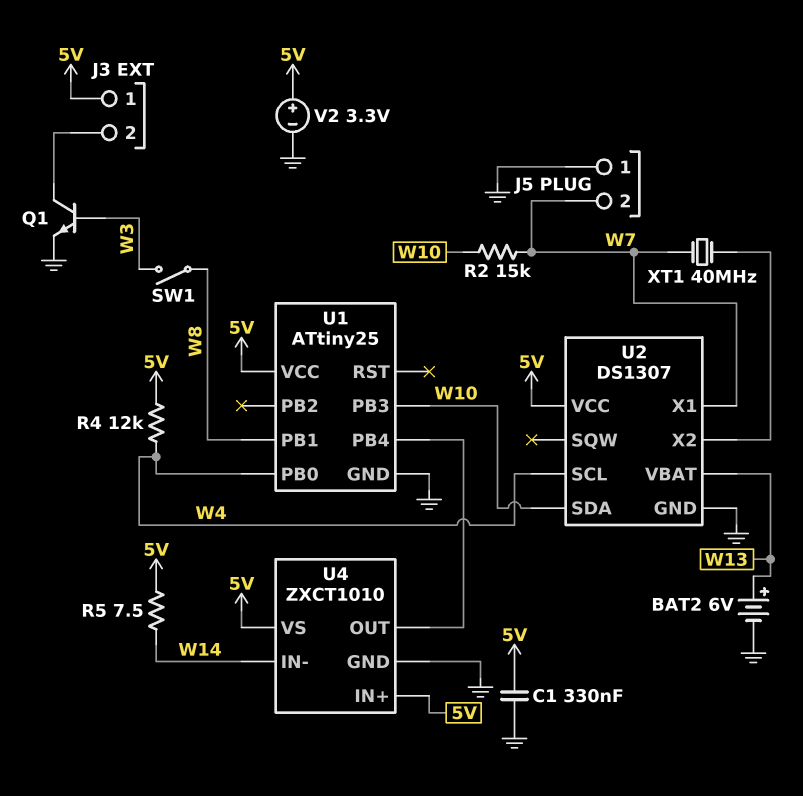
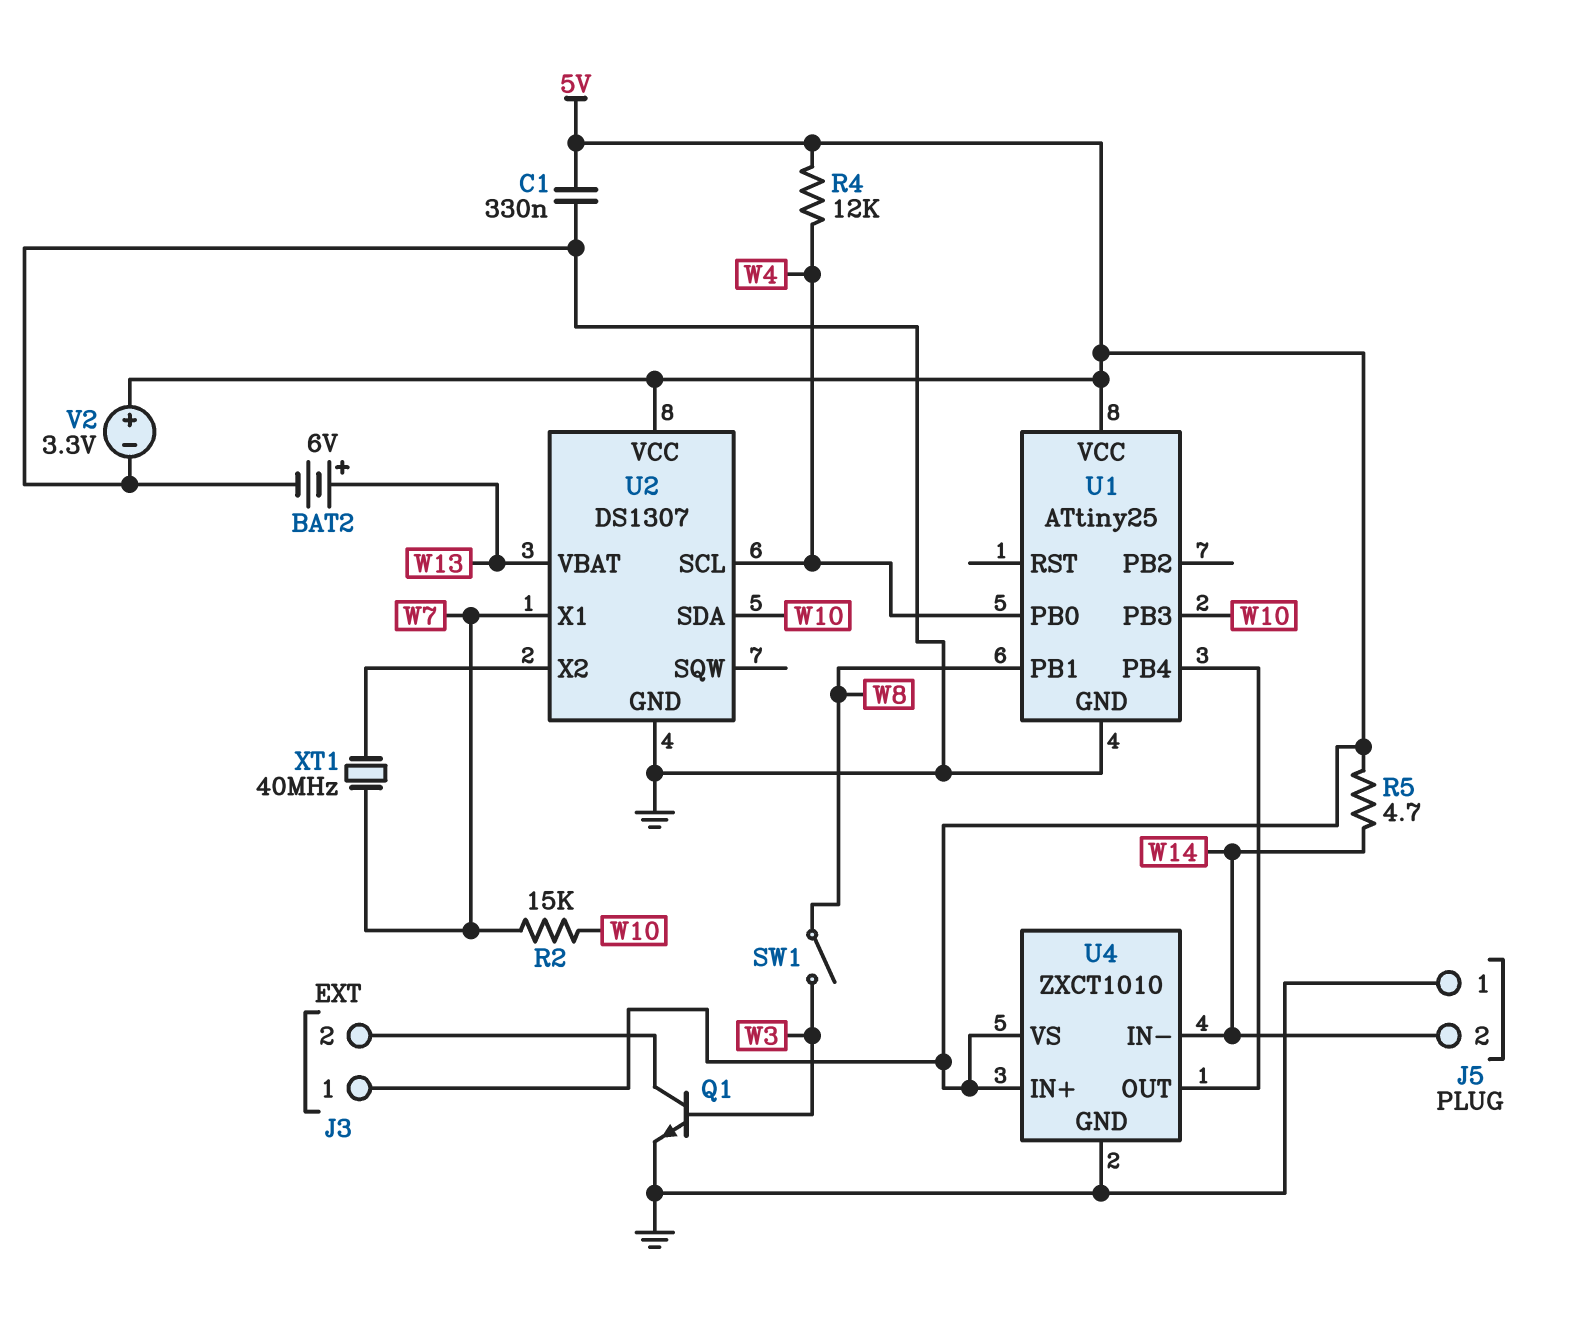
J5 pin 2: W7 -> W14
R5: 7.5 (5V, W14) -> 4.7 (5V, W14)

